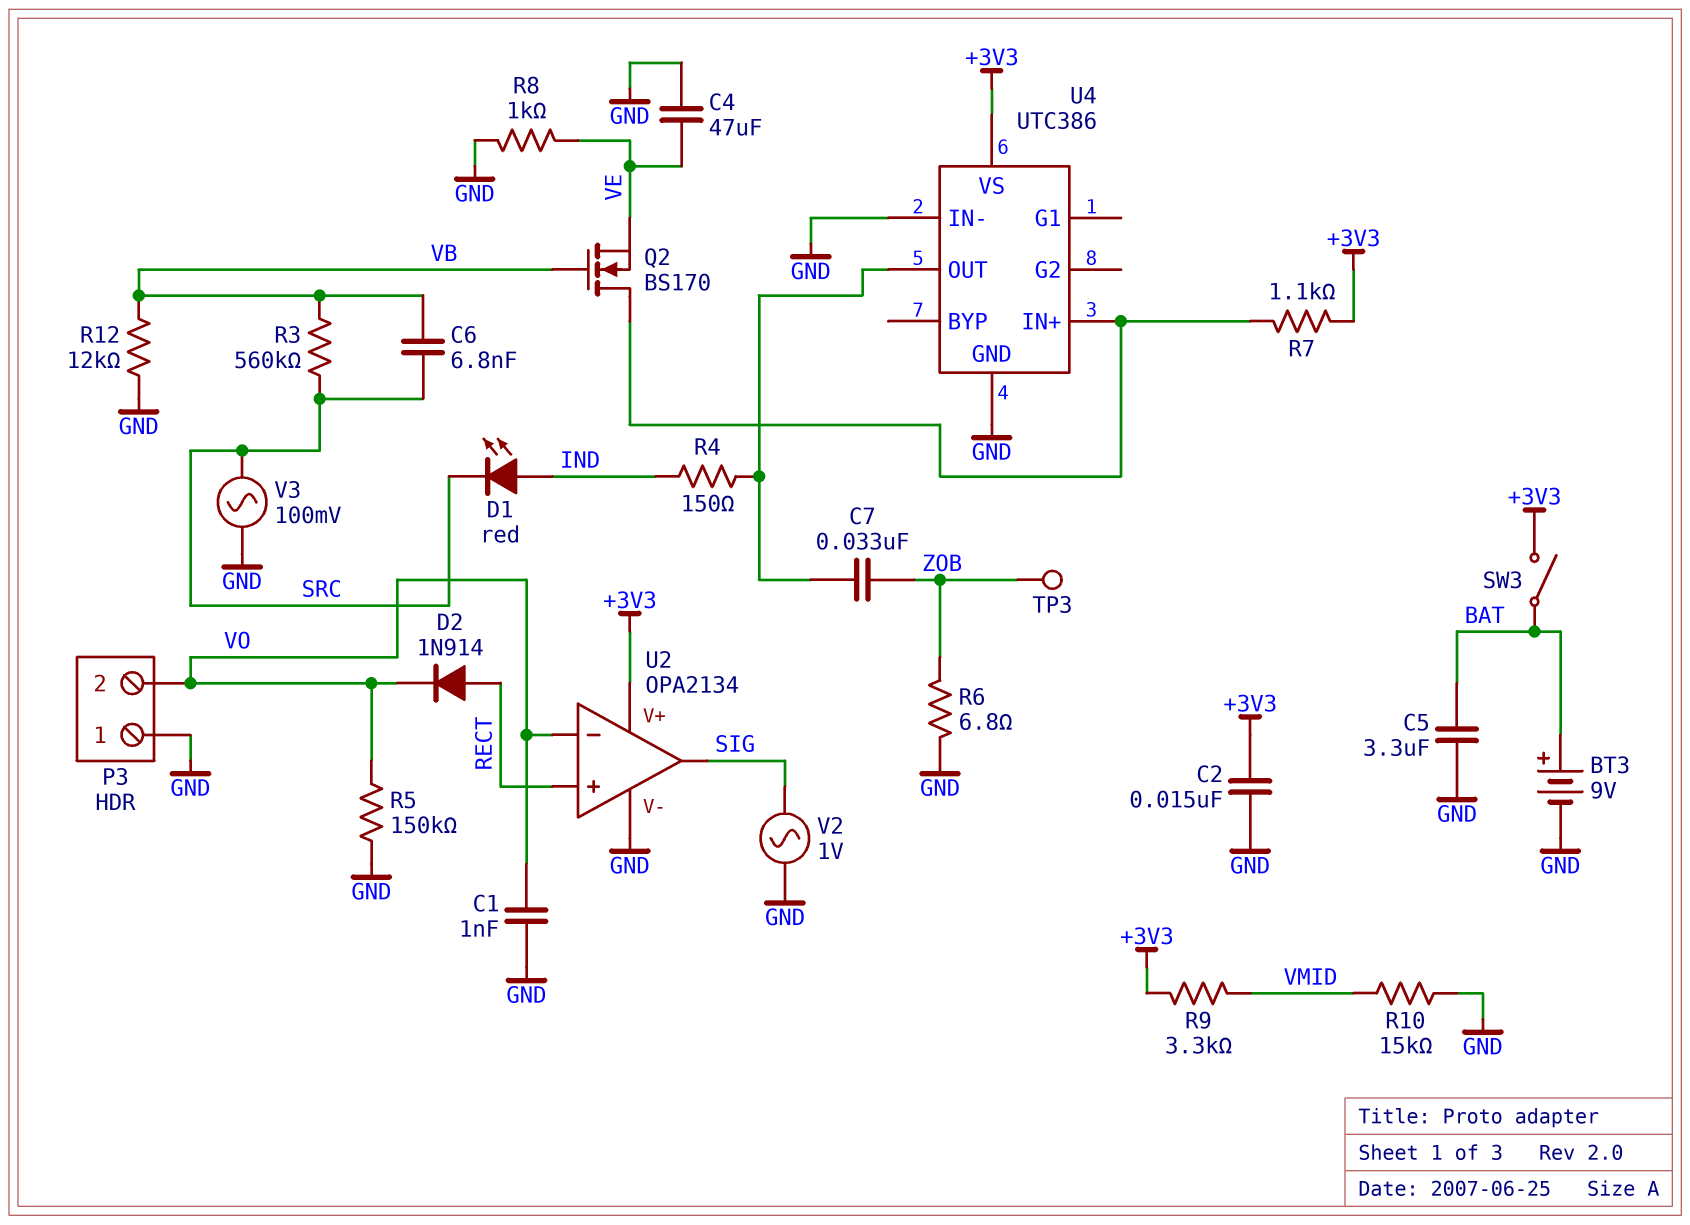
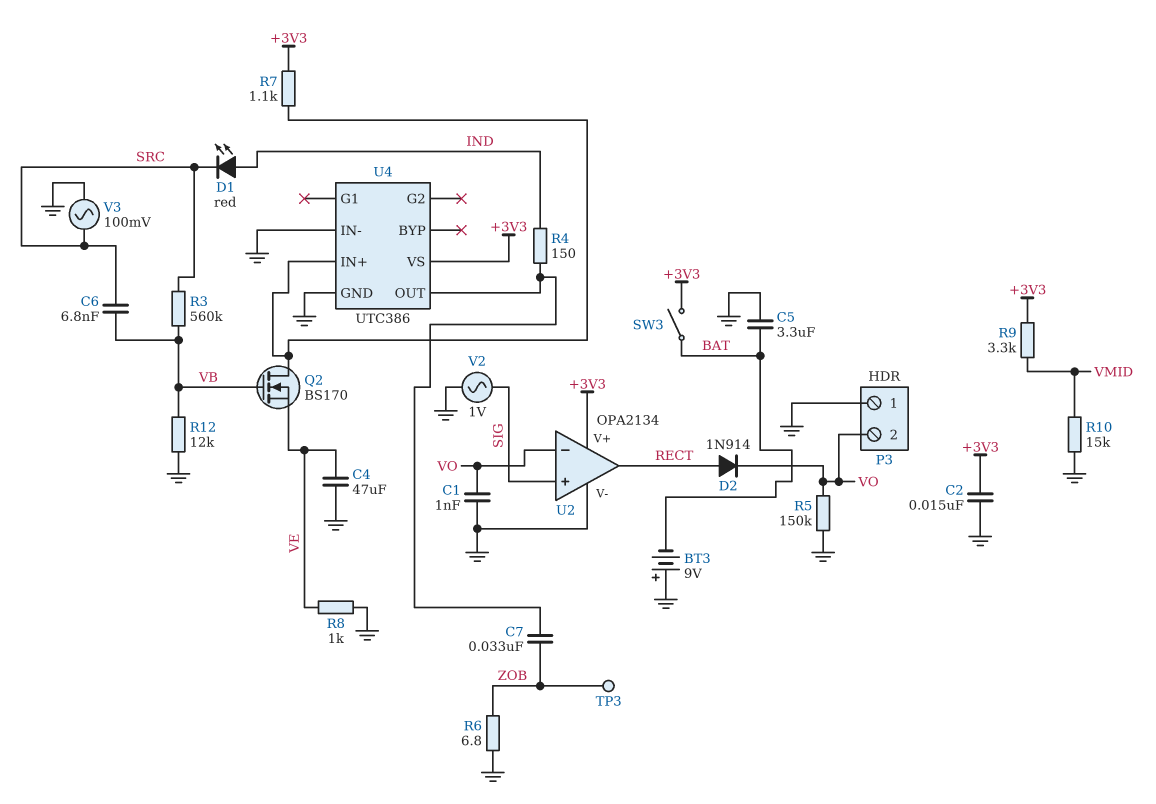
BT3: 9V (plus BAT, minus GND) -> 9V (plus GND, minus BAT)
U2 pin in+: RECT -> SIG
U2 pin out: SIG -> RECT

